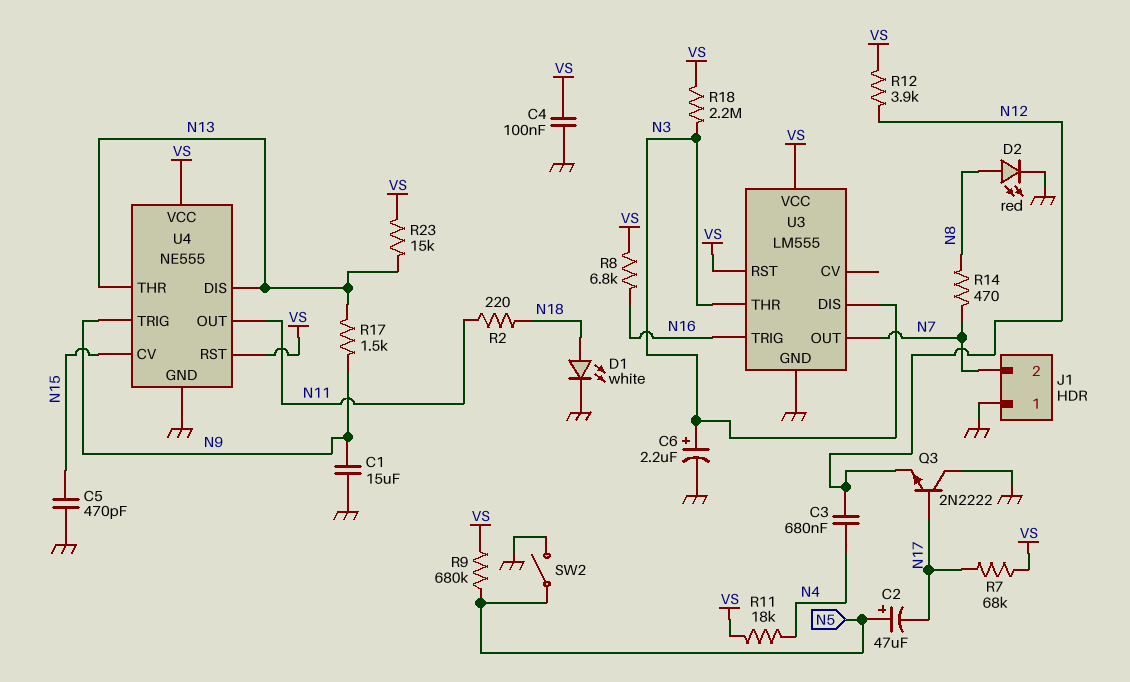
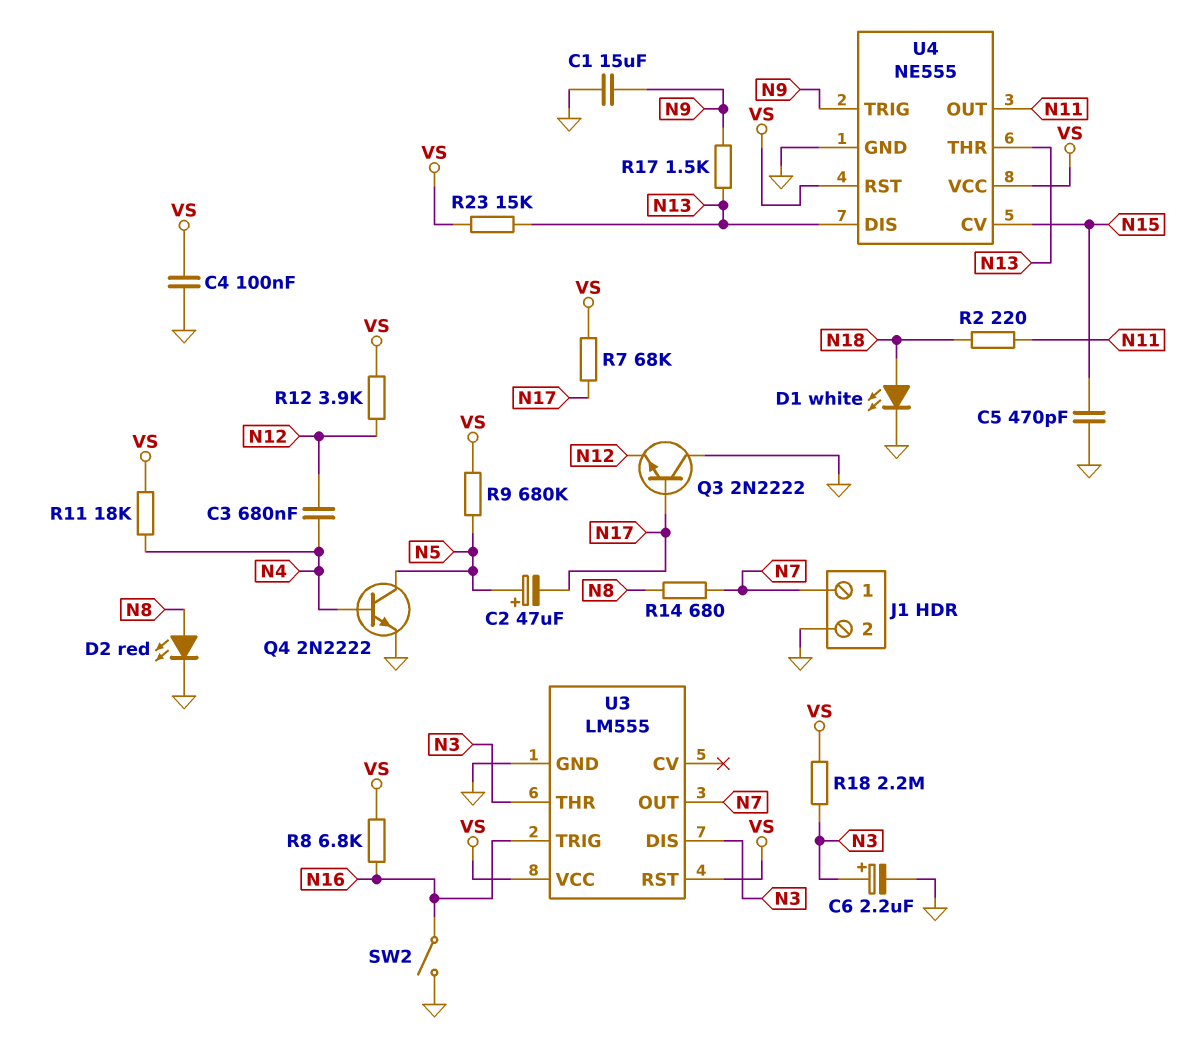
J1 pin 1: GND -> N7
J1 pin 2: N7 -> GND
Q4: none -> NPN 2N2222 (B N4, C N5, E GND)
R14: 470 (N7, N8) -> 680 (N7, N8)
SW2: switch (GND, N5) -> switch (GND, N16)

